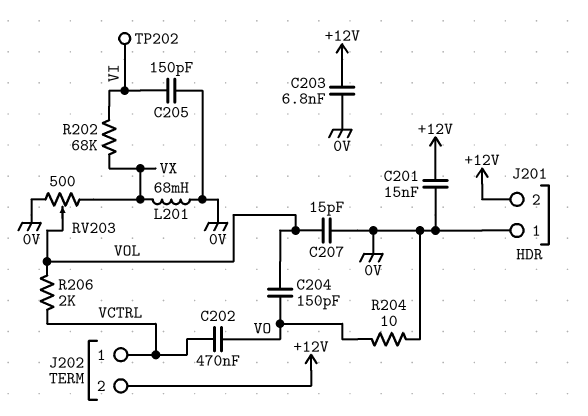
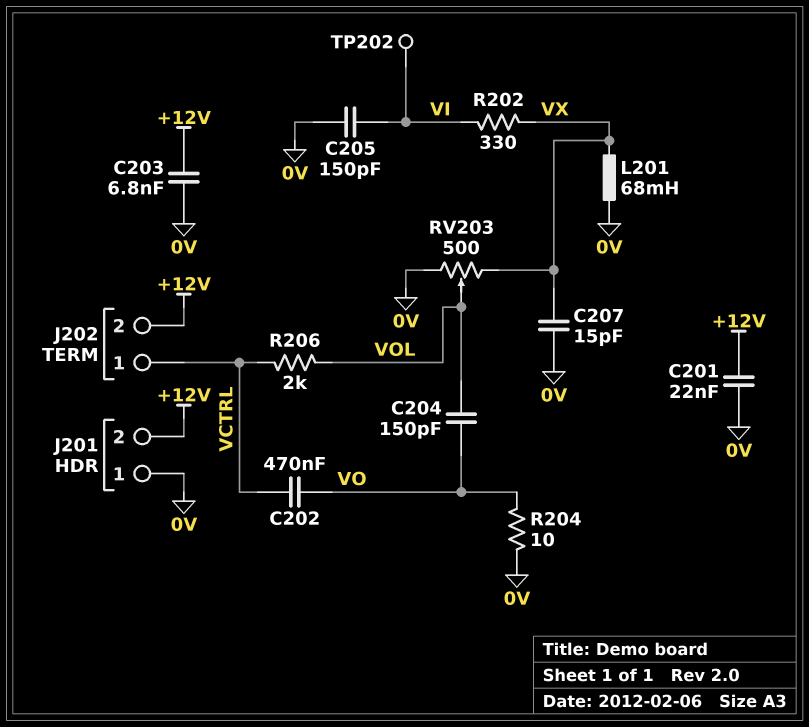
C201: 15nF (+12V, 0V) -> 22nF (+12V, 0V)
C207: 15pF (0V, VOL) -> 15pF (0V, VX)
R202: 68k (VI, VX) -> 330 (VI, VX)

